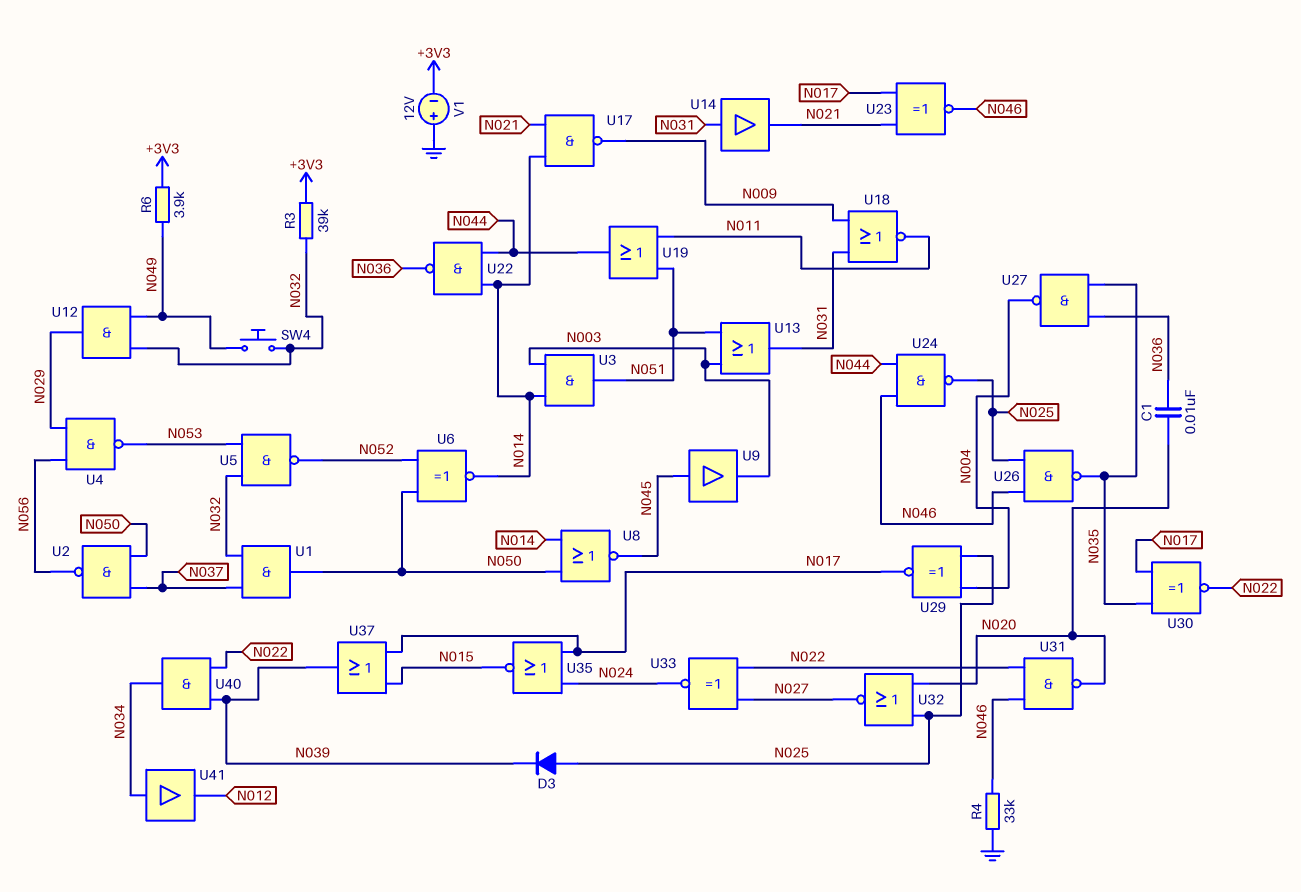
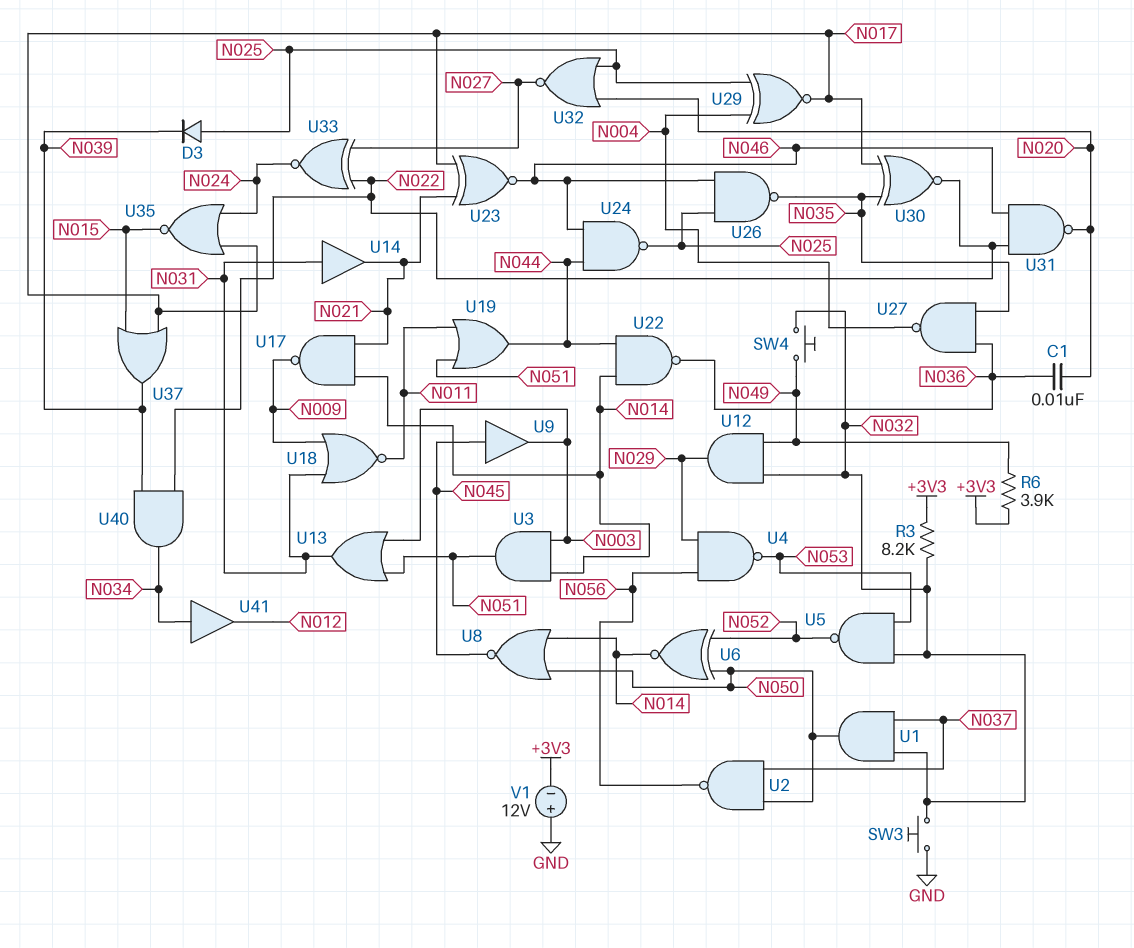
R3: 39k (+3V3, N032) -> 8.2k (+3V3, N032)
R4: 33k (GND, N046) -> none
SW3: none -> button (GND, N032)

